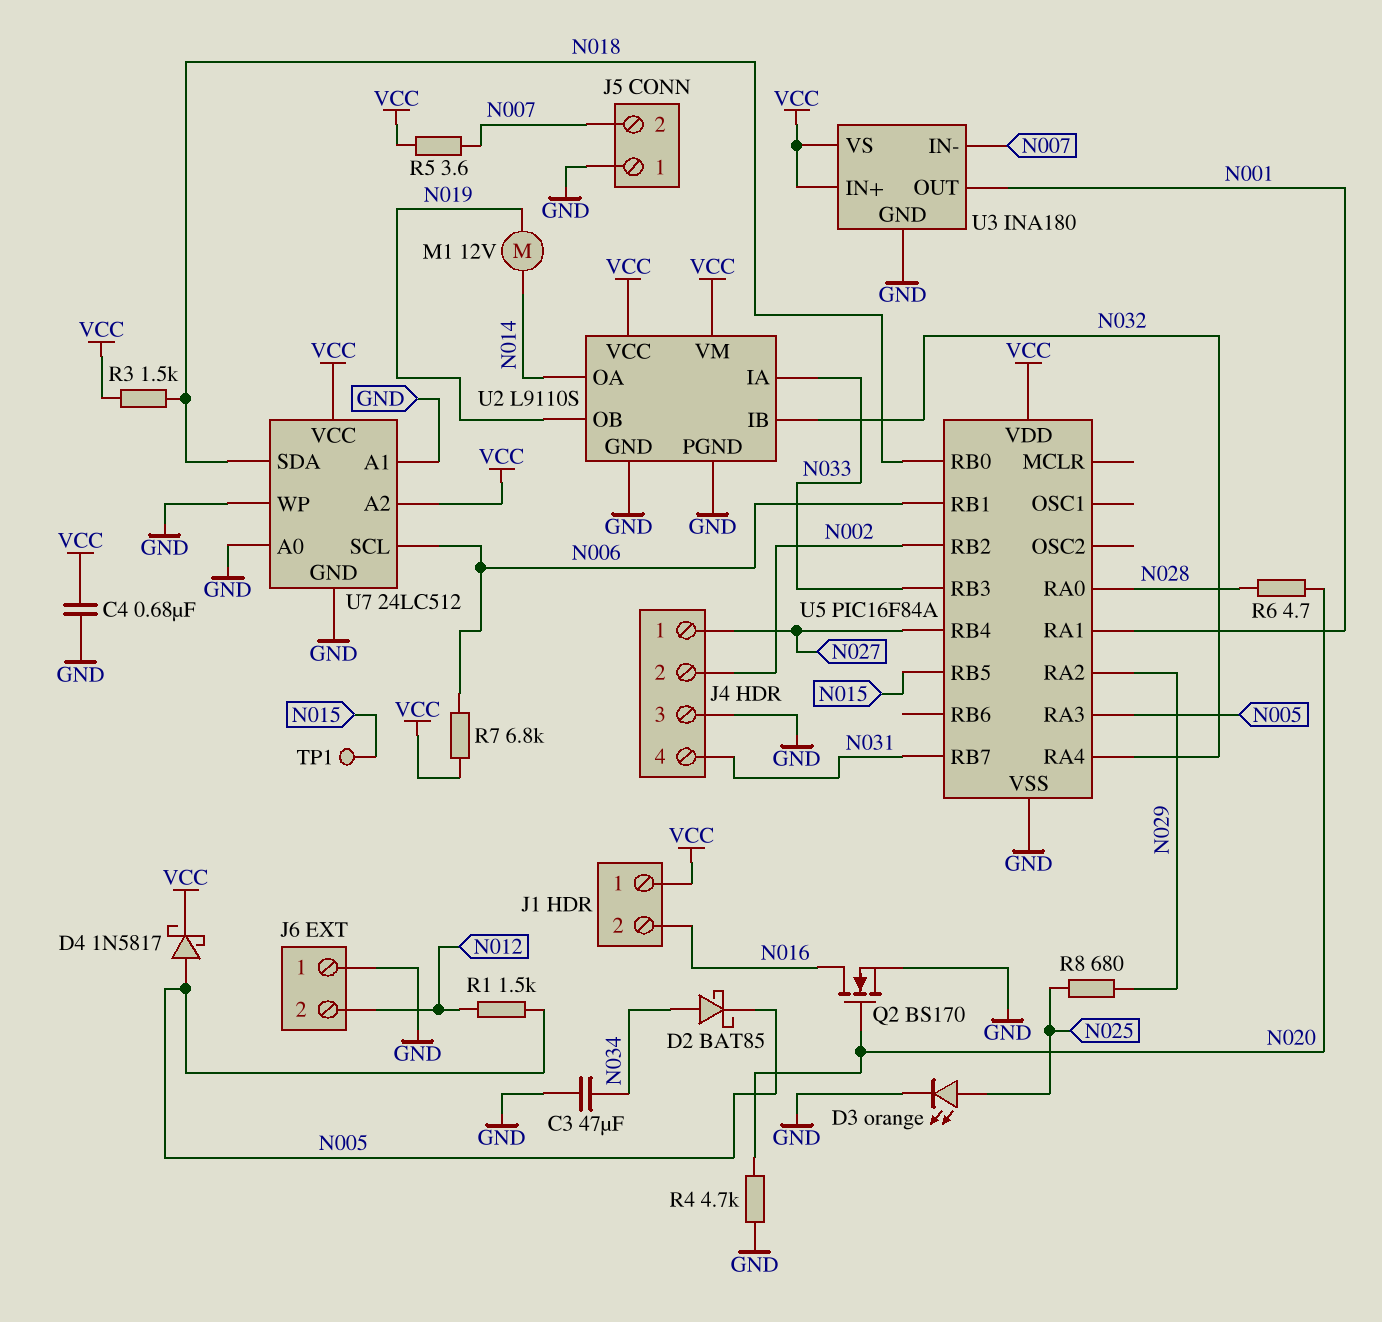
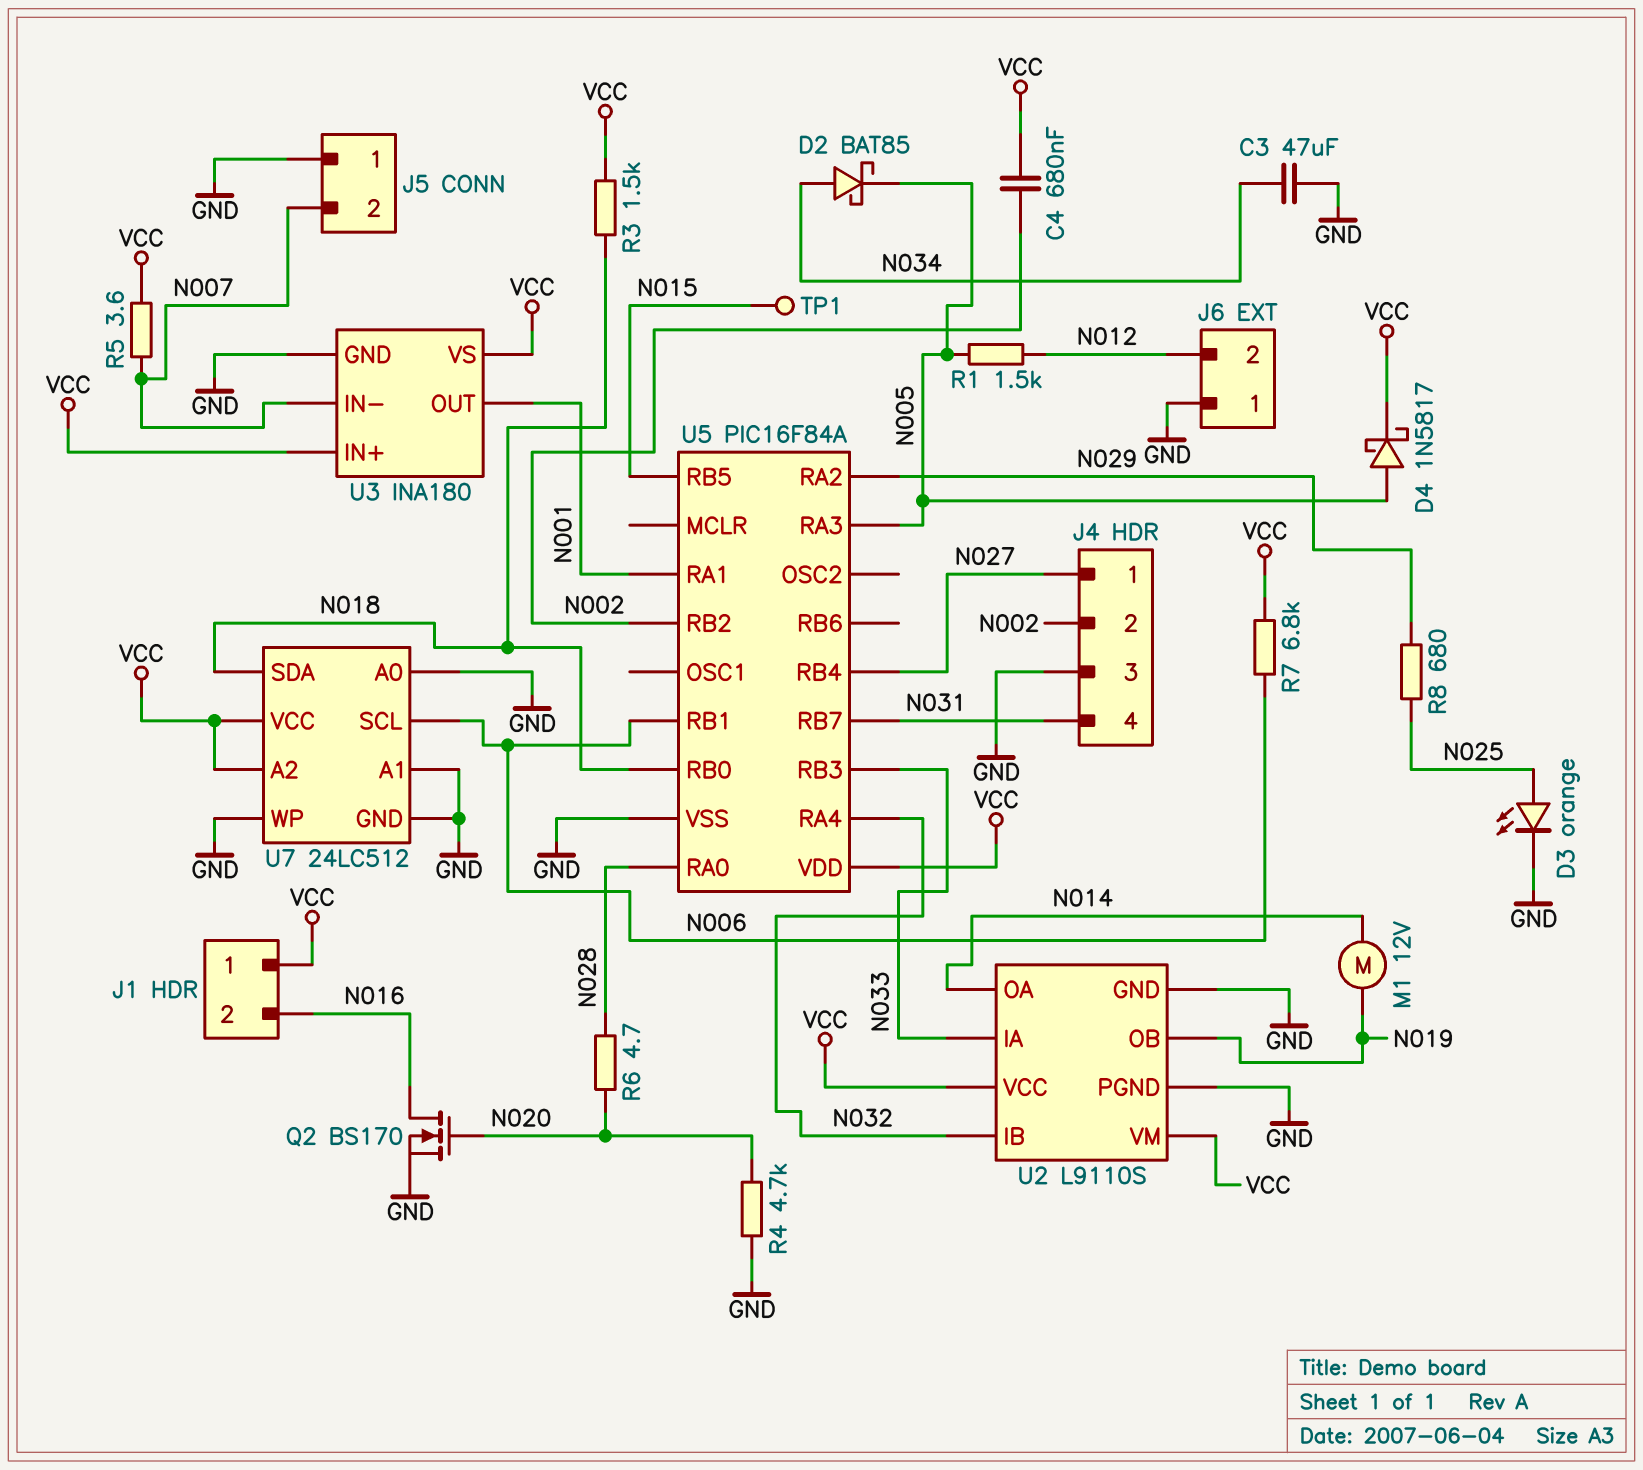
C4: 680nF (GND, VCC) -> 680nF (N002, VCC)

